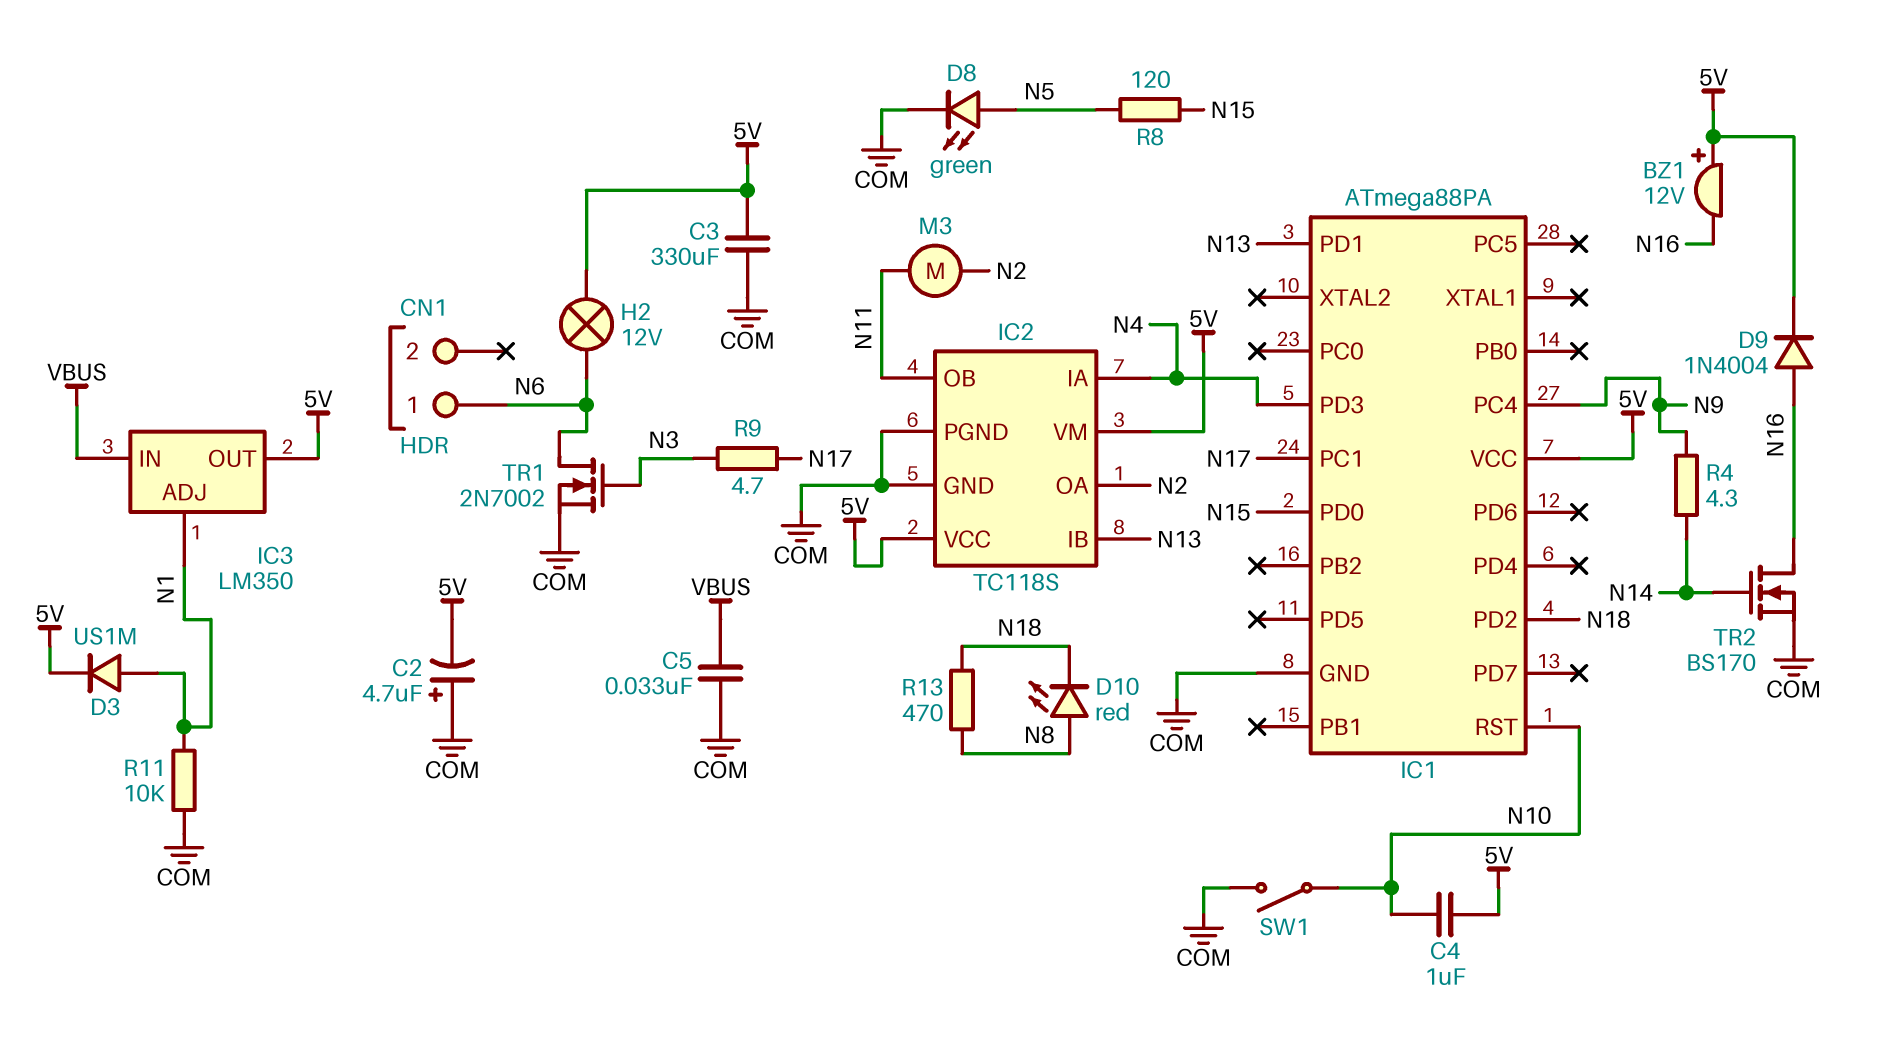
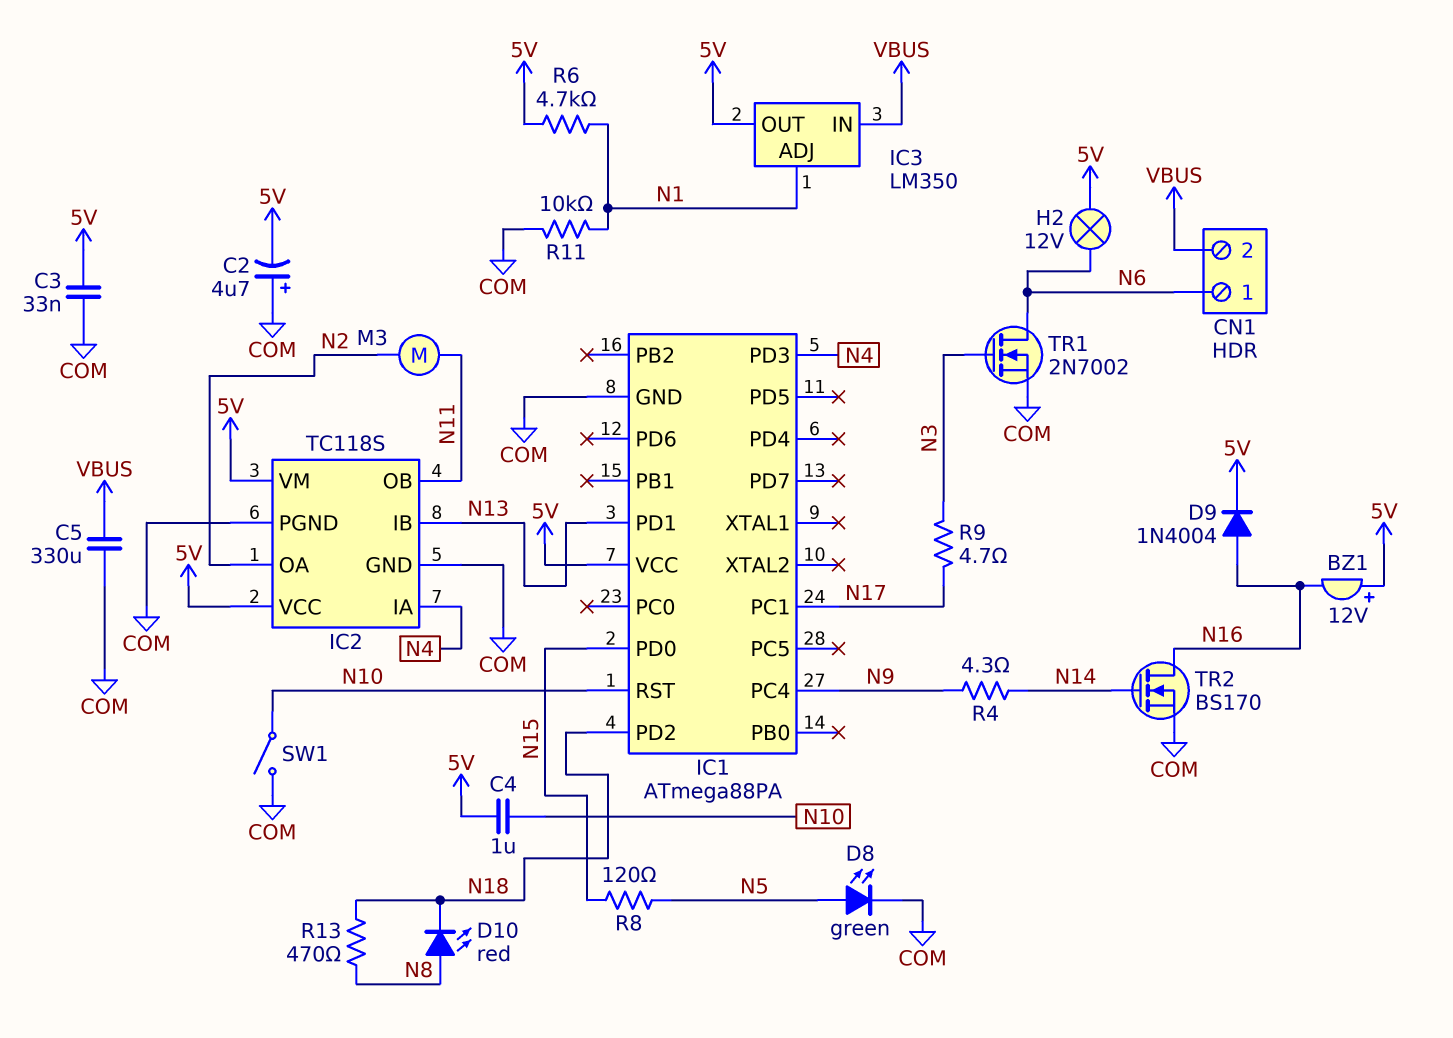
C3: 330uF (5V, COM) -> 33nF (5V, COM)
C5: 33nF (COM, VBUS) -> 330uF (COM, VBUS)
CN1 pin 2: none -> VBUS
D3: diode US1M (A N1, K 5V) -> none
R6: none -> 4.7k (5V, N1)

